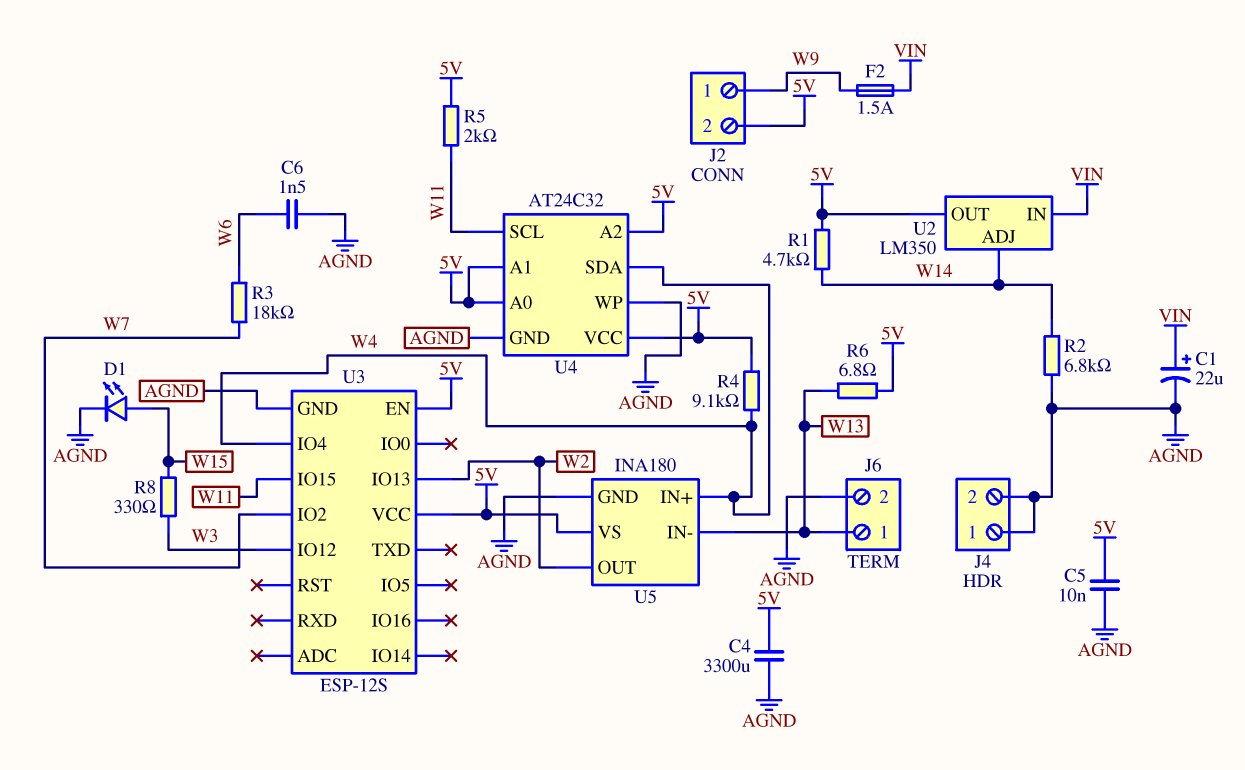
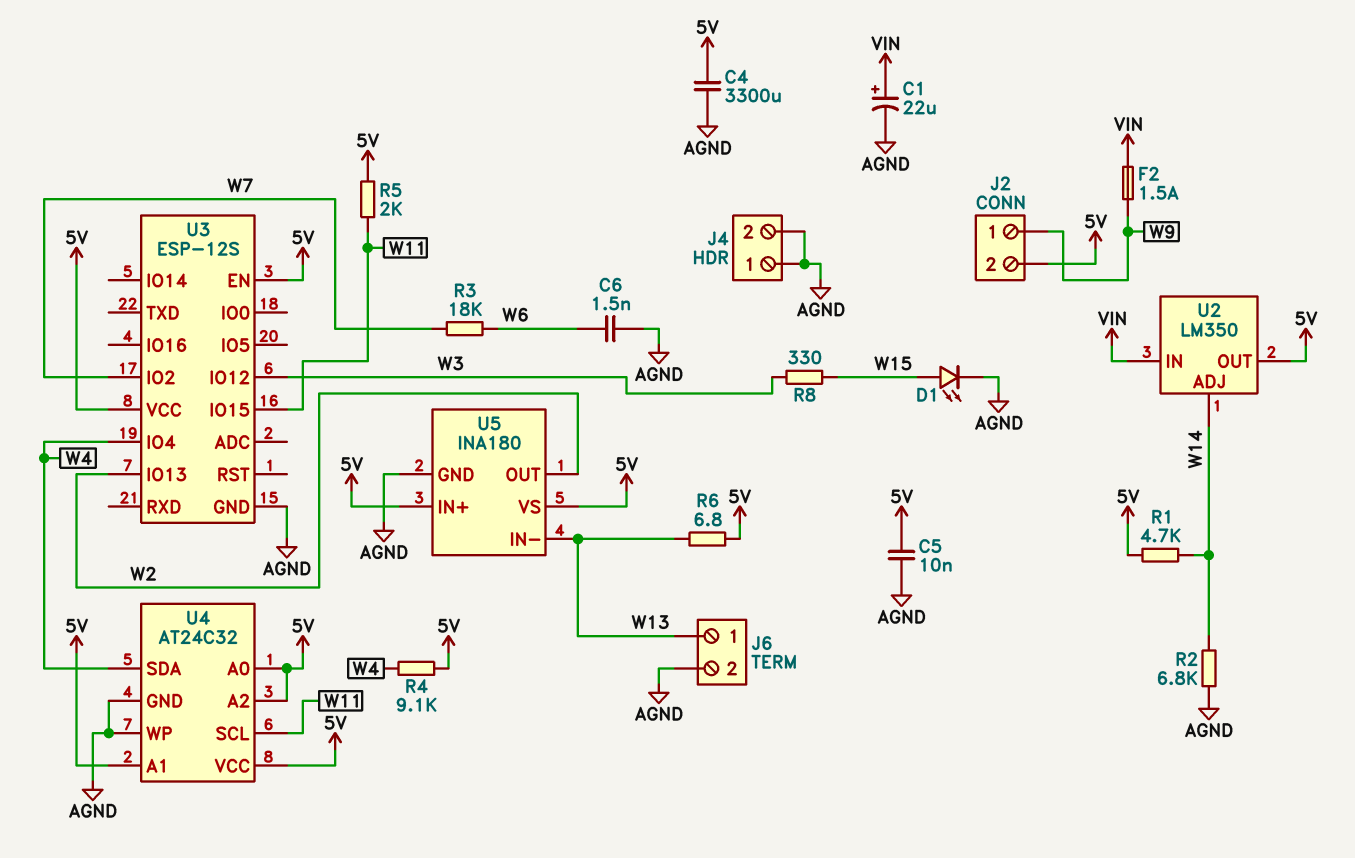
U5 pin IN+: W4 -> 5V

